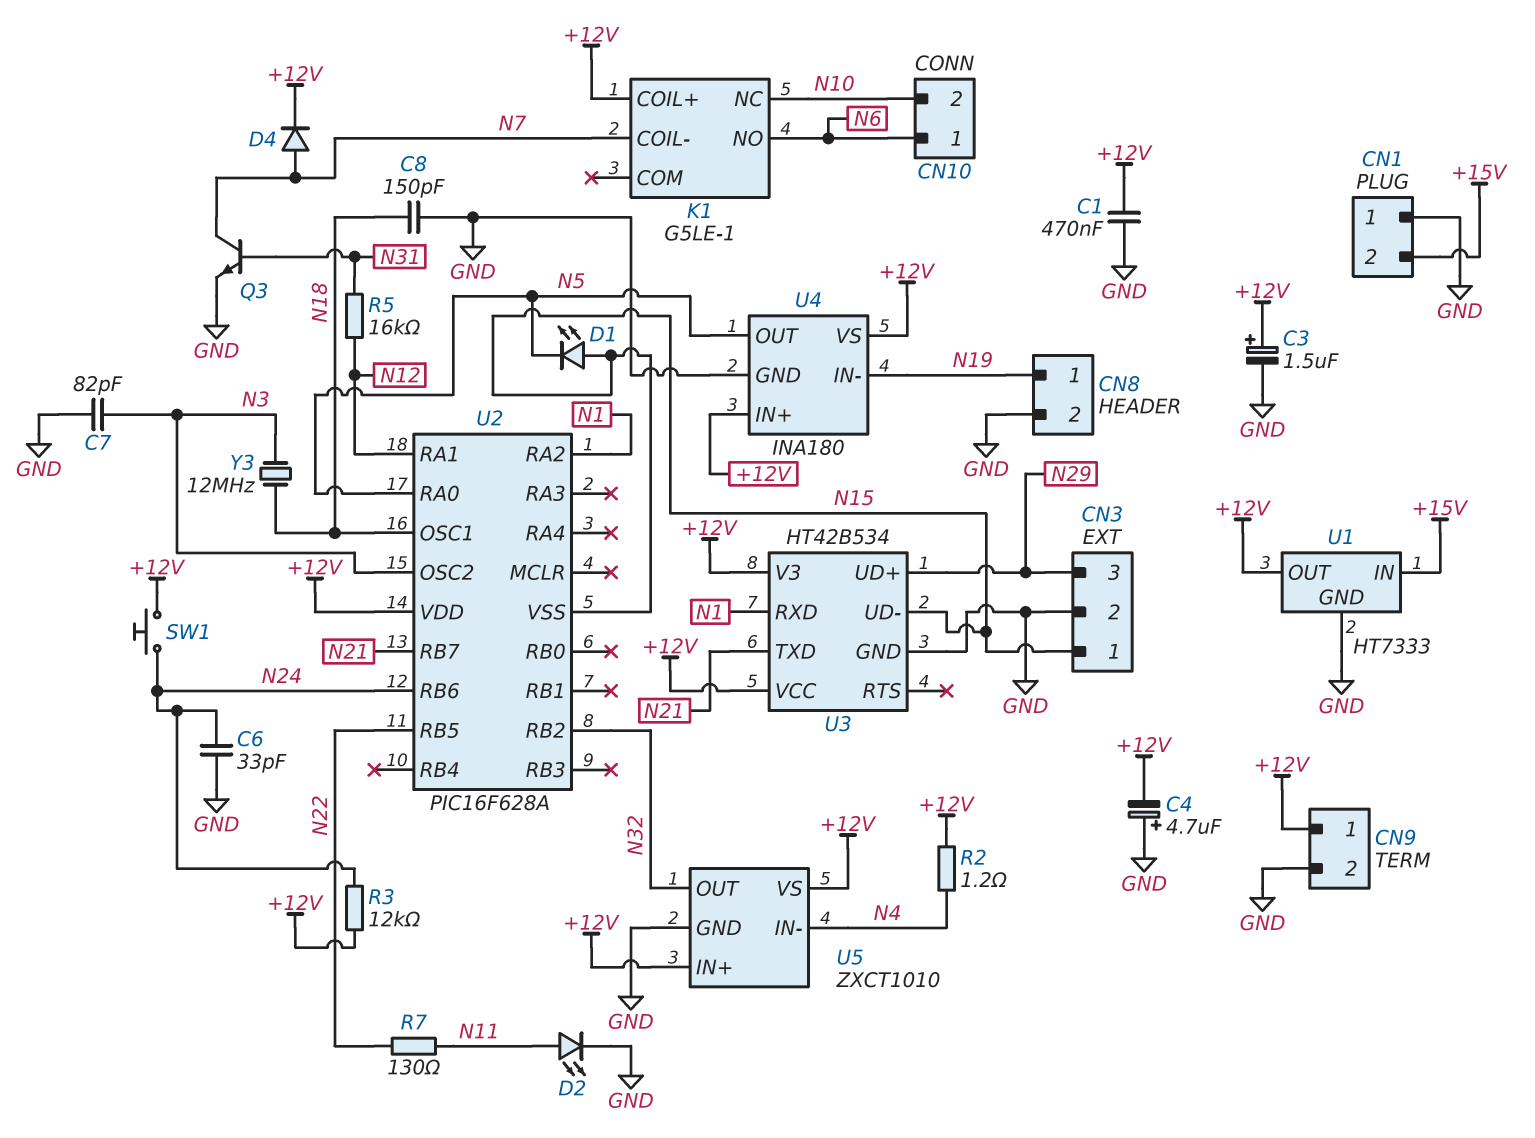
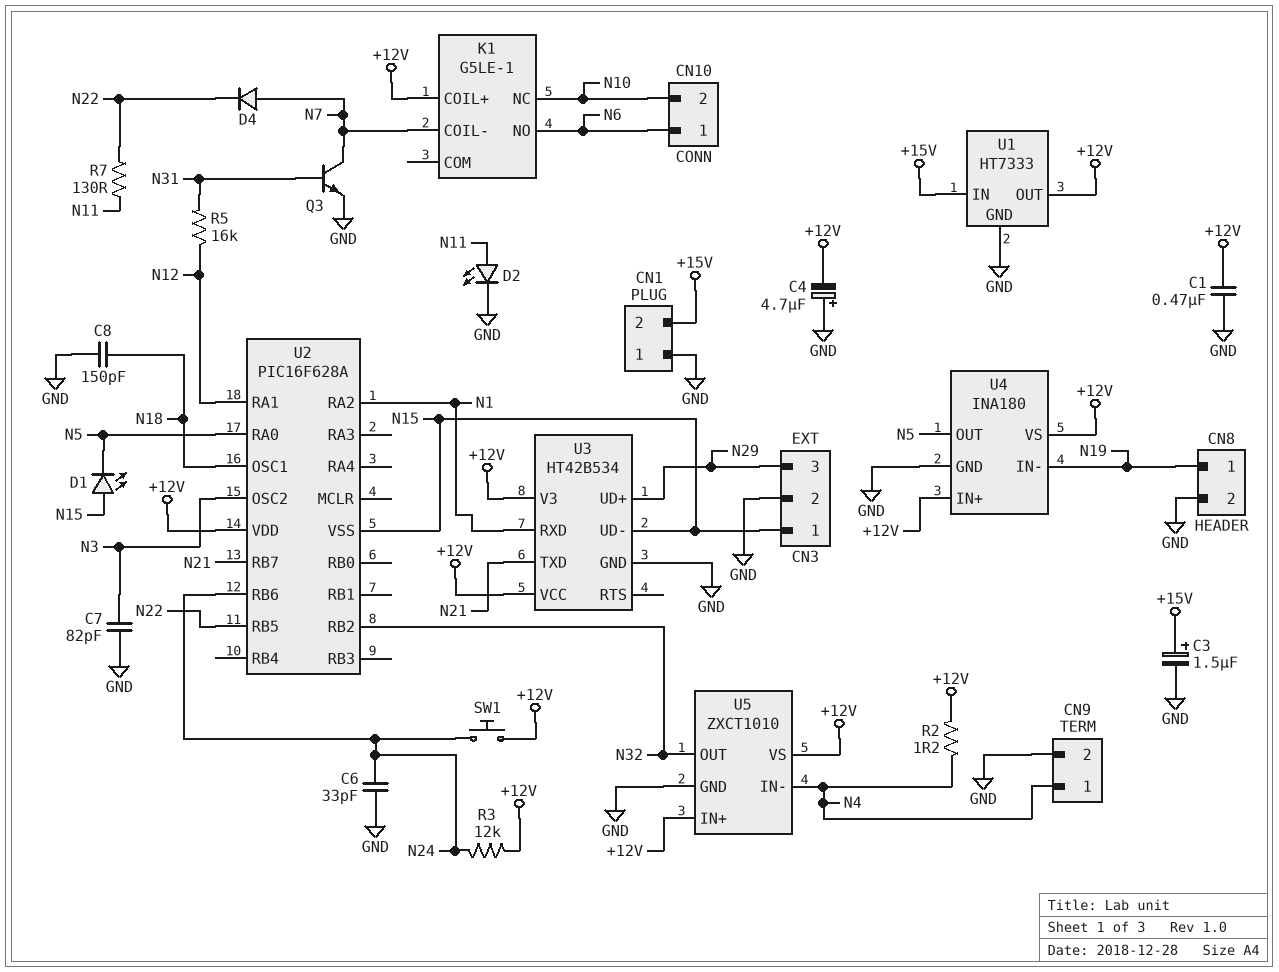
C3: 1.5uF (plus +12V, minus GND) -> 1.5uF (plus +15V, minus GND)
CN9 pin 1: +12V -> N4
D4: diode (A N7, K +12V) -> diode (A N7, K N22)
Y3: 12MHz (N3, N18) -> none

